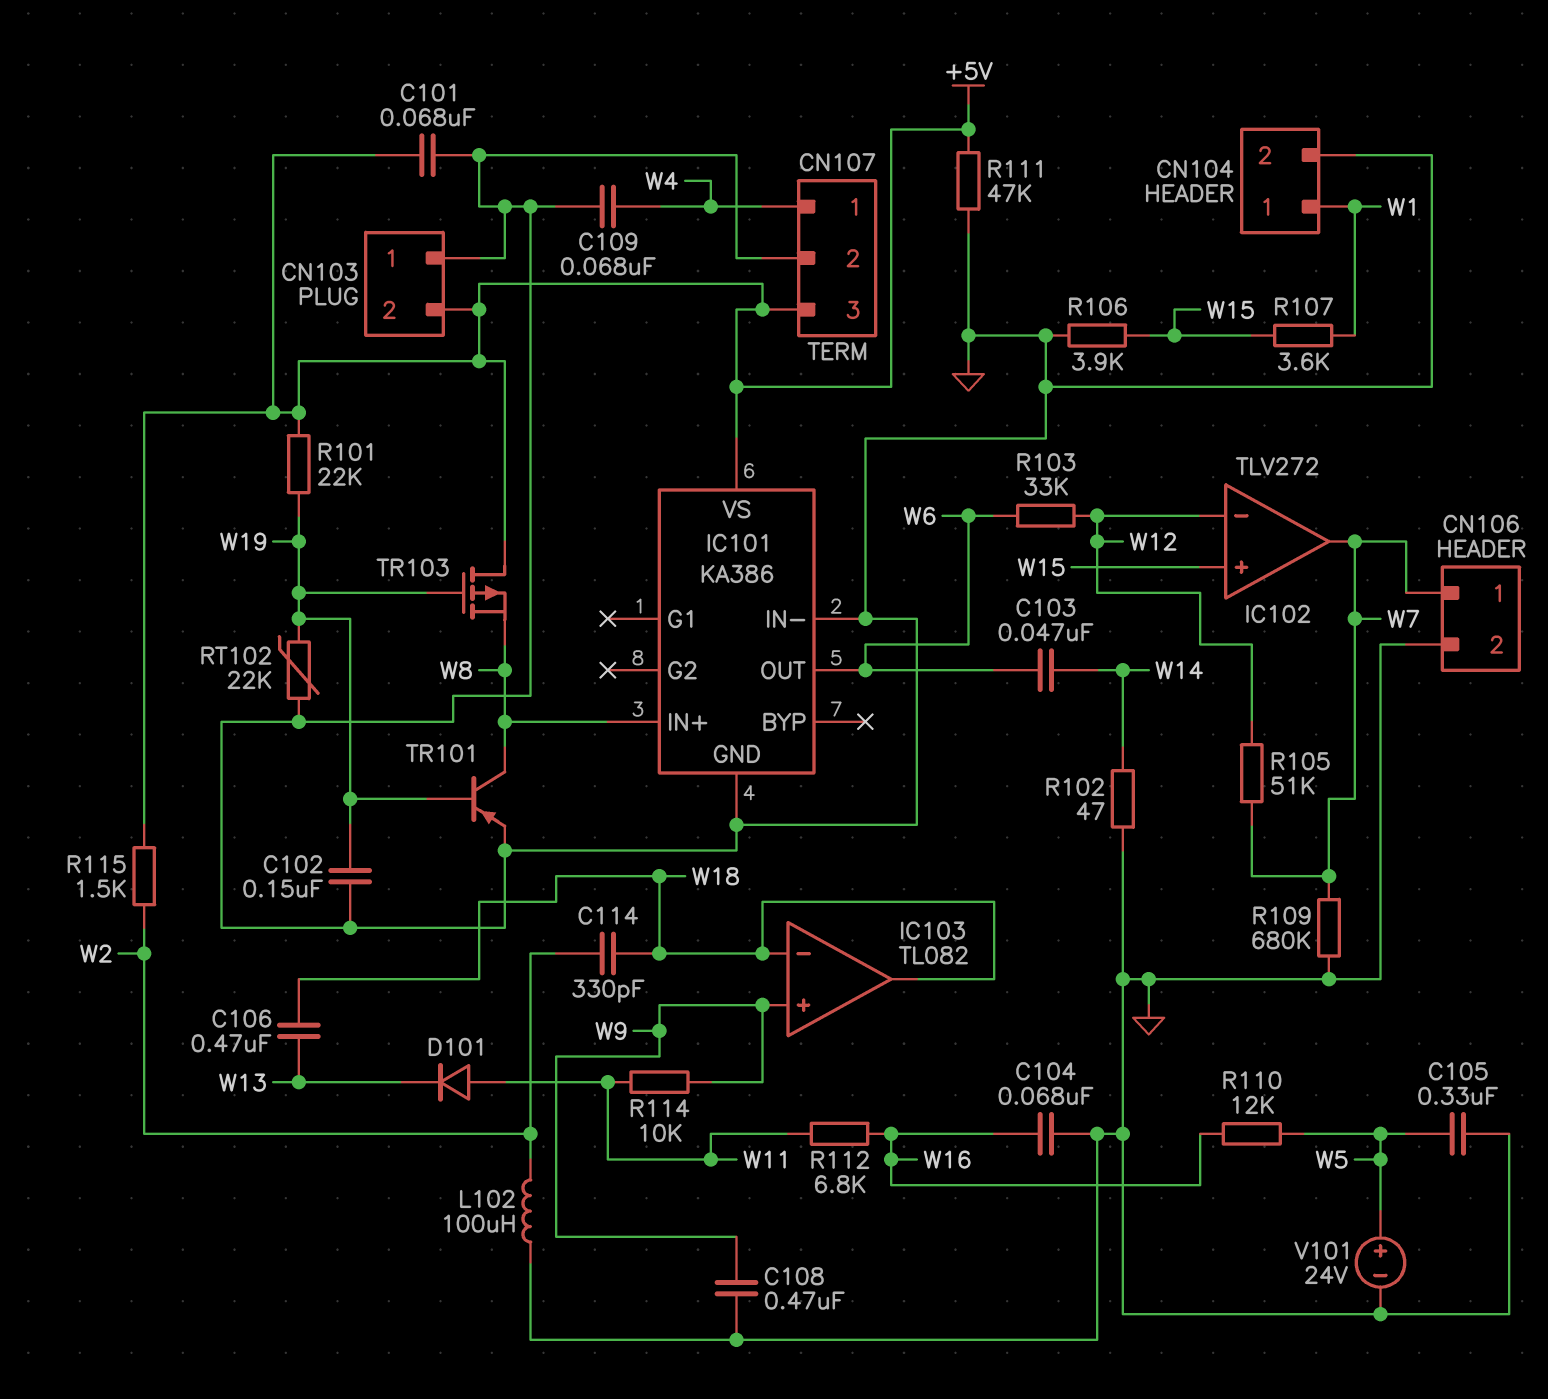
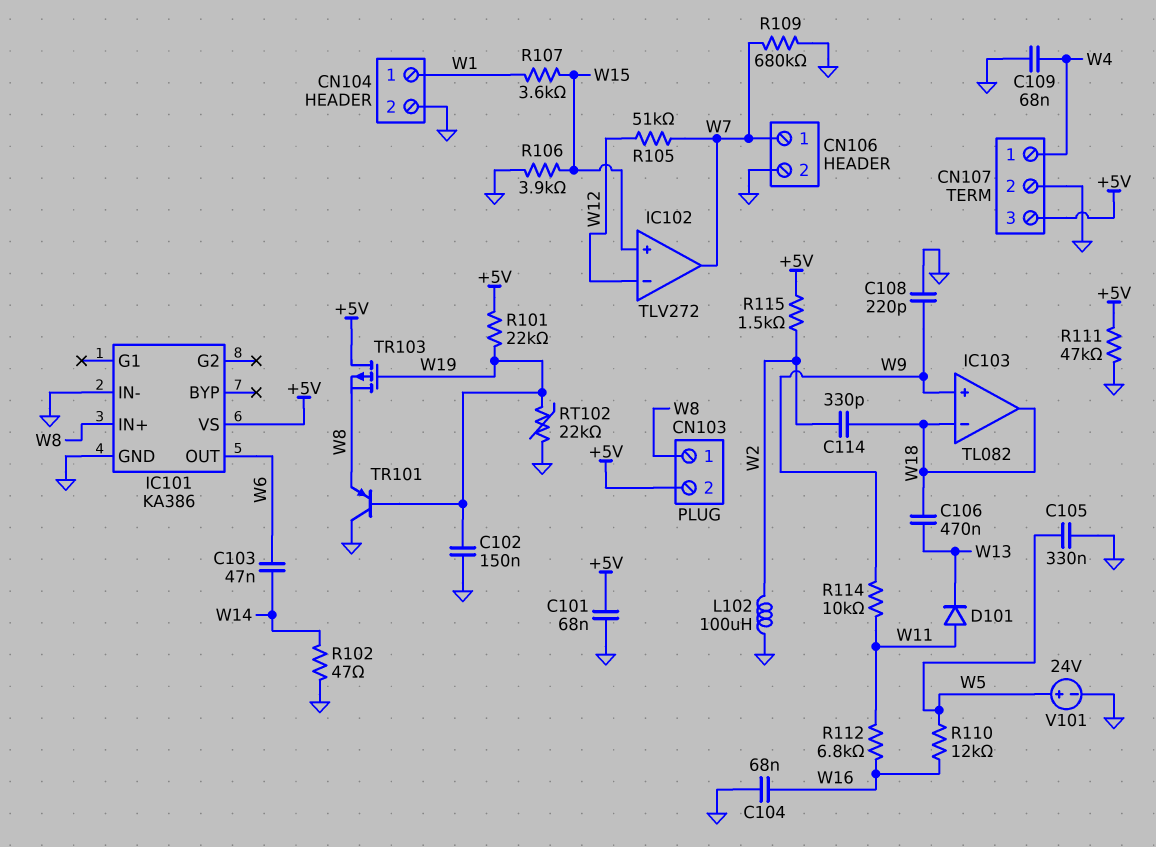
C108: 470nF (GND, W9) -> 220pF (GND, W9)
CN103 pin 1: GND -> W8
R103: 33k (W6, W12) -> none
TR101: PNP (B W19, C W8, E GND) -> PNP (B W19, C GND, E W8)

